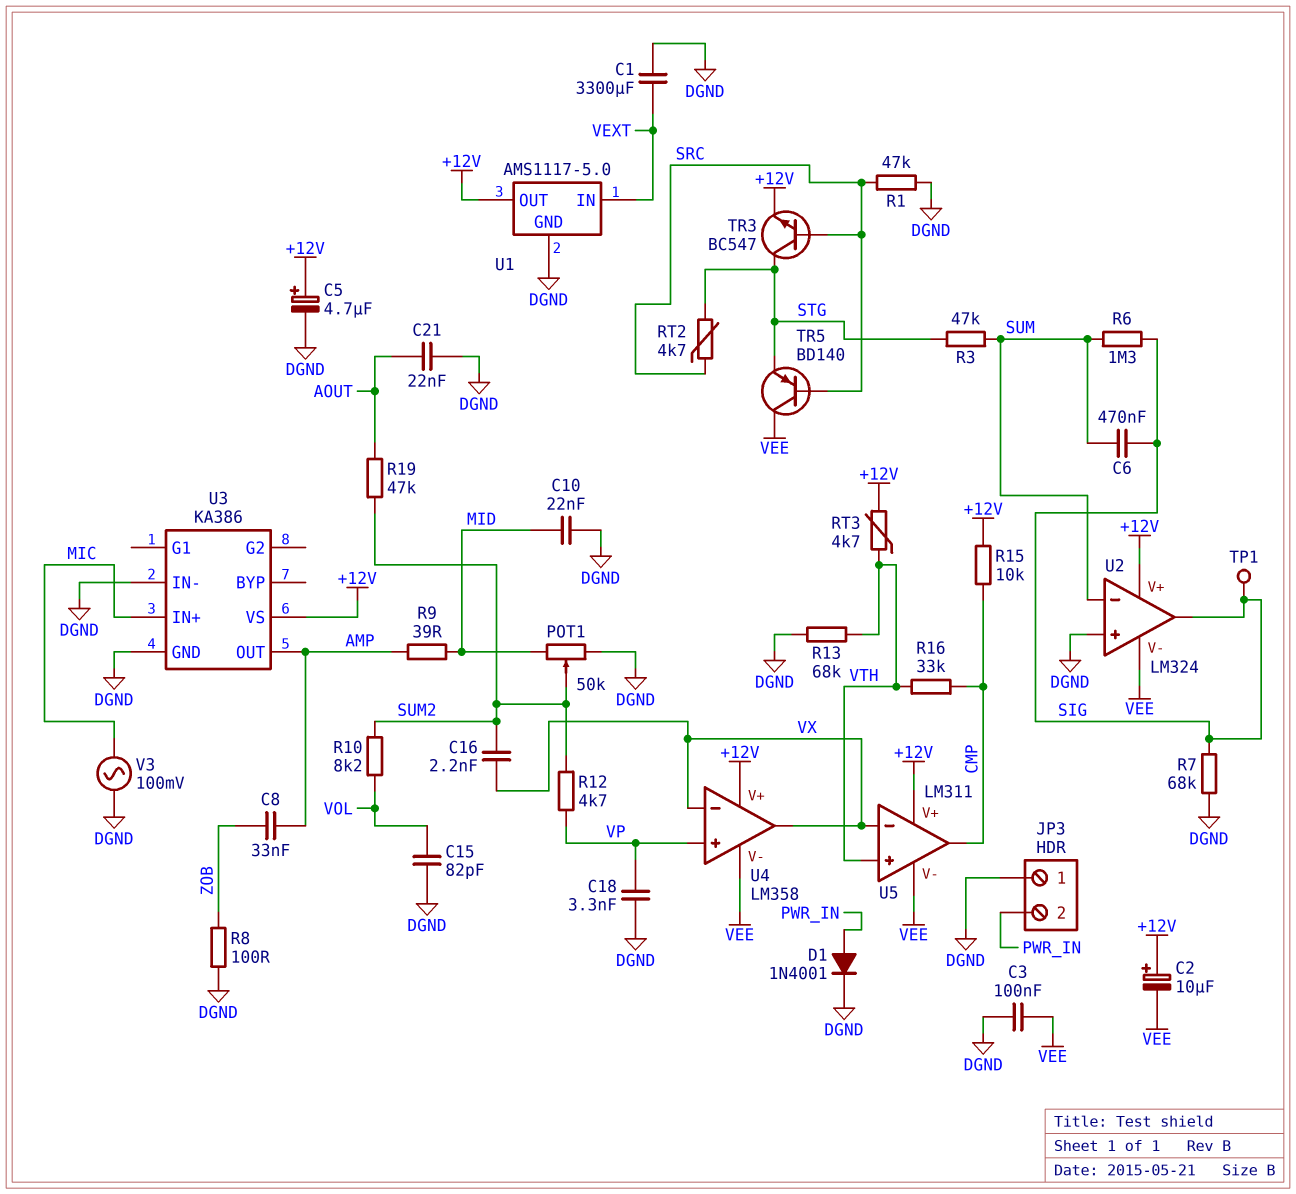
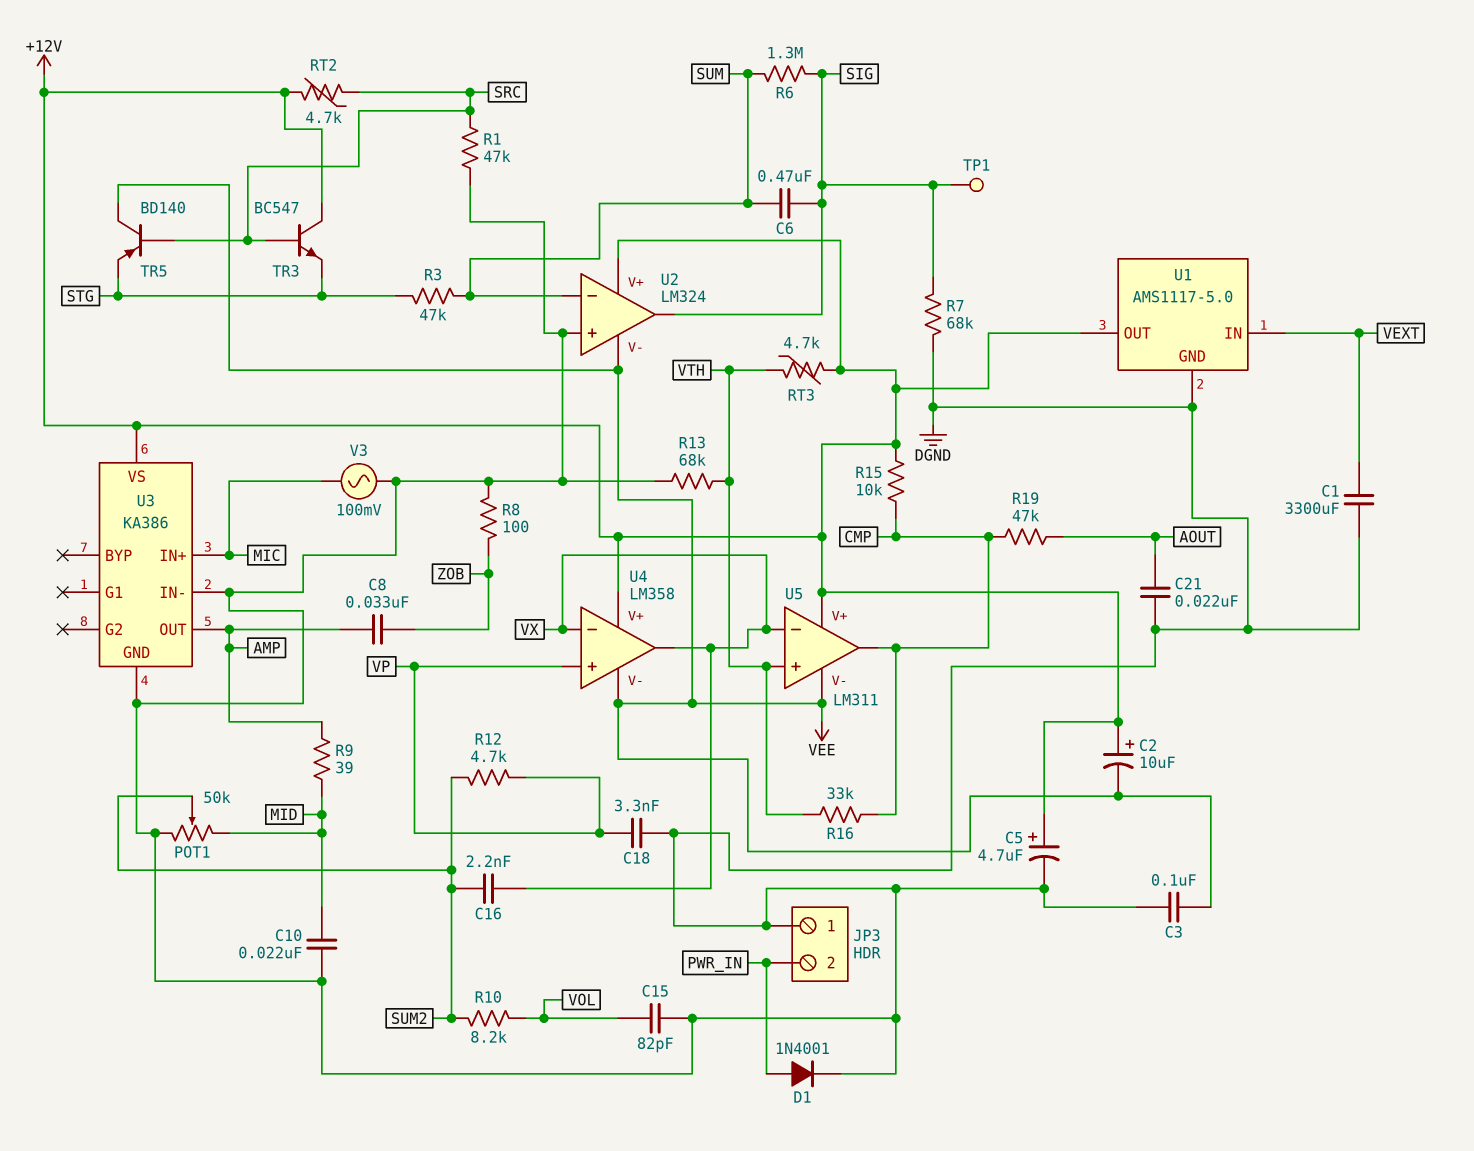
R19: 47k (AOUT, SUM2) -> 47k (AOUT, CMP)
RT2: 4.7k (SRC, STG) -> 4.7k (+12V, SRC)
TR3: NPN BC547 (B SRC, C STG, E +12V) -> NPN BC547 (B SRC, C +12V, E STG)

